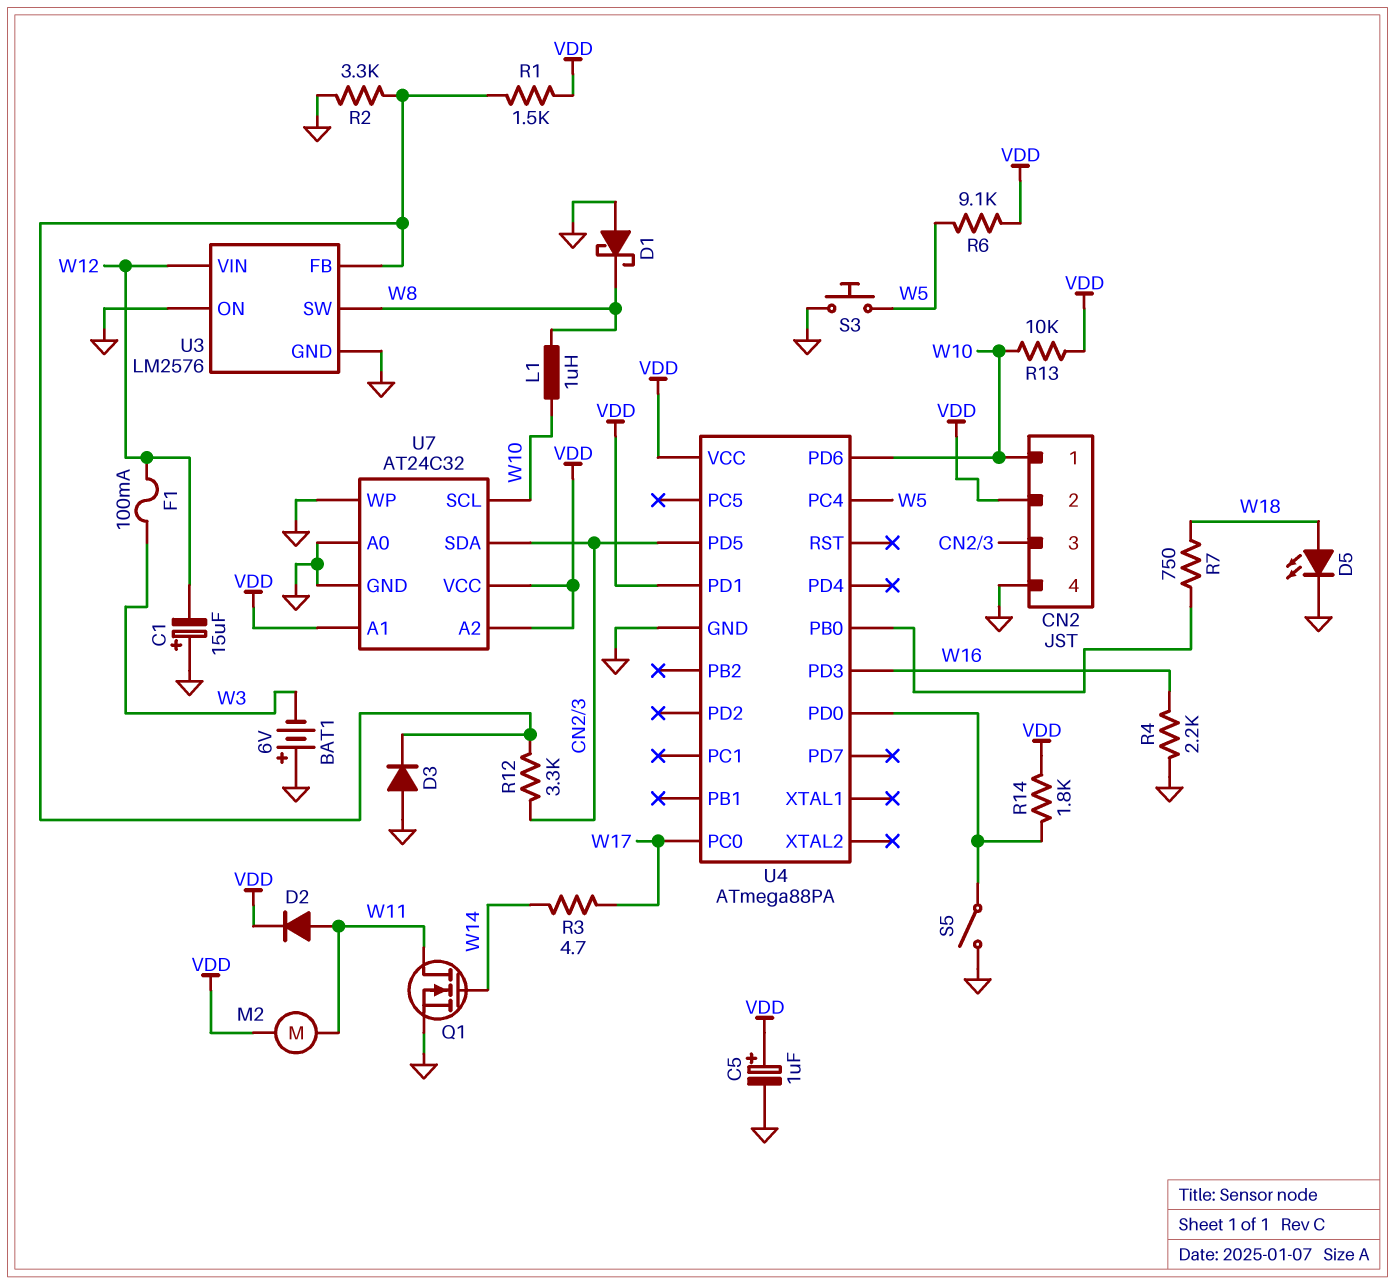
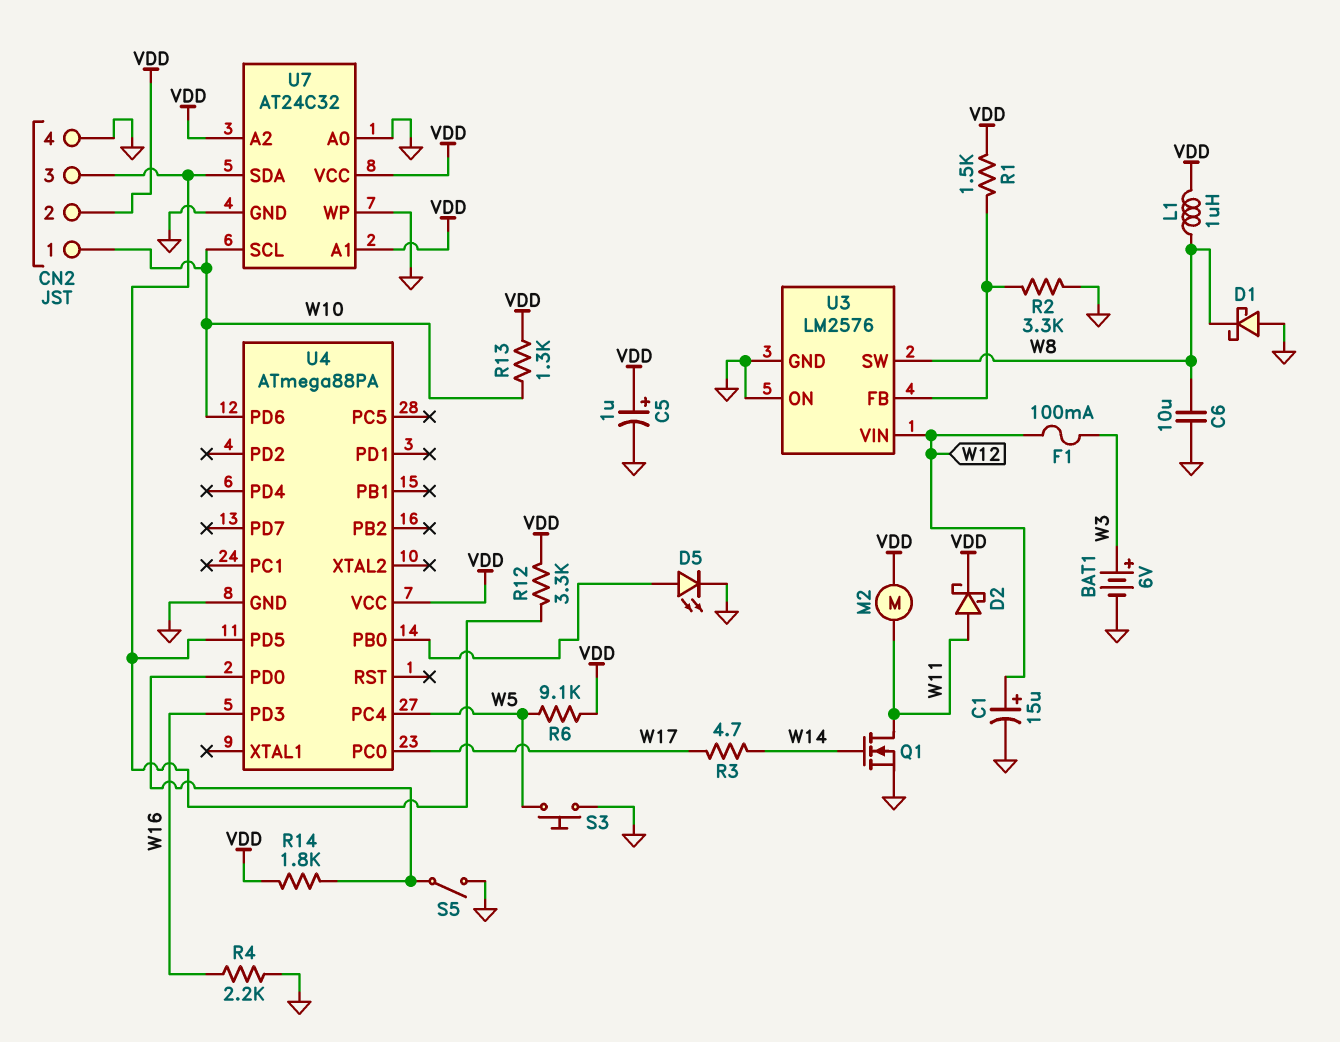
BAT1: 6V (plus GND, minus W3) -> 6V (plus W3, minus GND)
C1: 15uF (plus GND, minus W12) -> 15uF (plus W12, minus GND)
C6: none -> 10uF (GND, W8)
D2: diode (A W11, K VDD) -> schottky (A W11, K VDD)
D3: diode (A GND, K U3/FB) -> none
D5: LED (A W18, K GND) -> LED (A U4/PB0, K GND)
L1: 1uH (W8, W10) -> 1uH (VDD, W8)
R7: 750 (U4/PB0, W18) -> none
R12: 3.3k (CN2/3, U3/FB) -> 3.3k (CN2/3, VDD)
R13: 10k (VDD, W10) -> 1.3k (VDD, W10)
U4 pin PD1: VDD -> none

